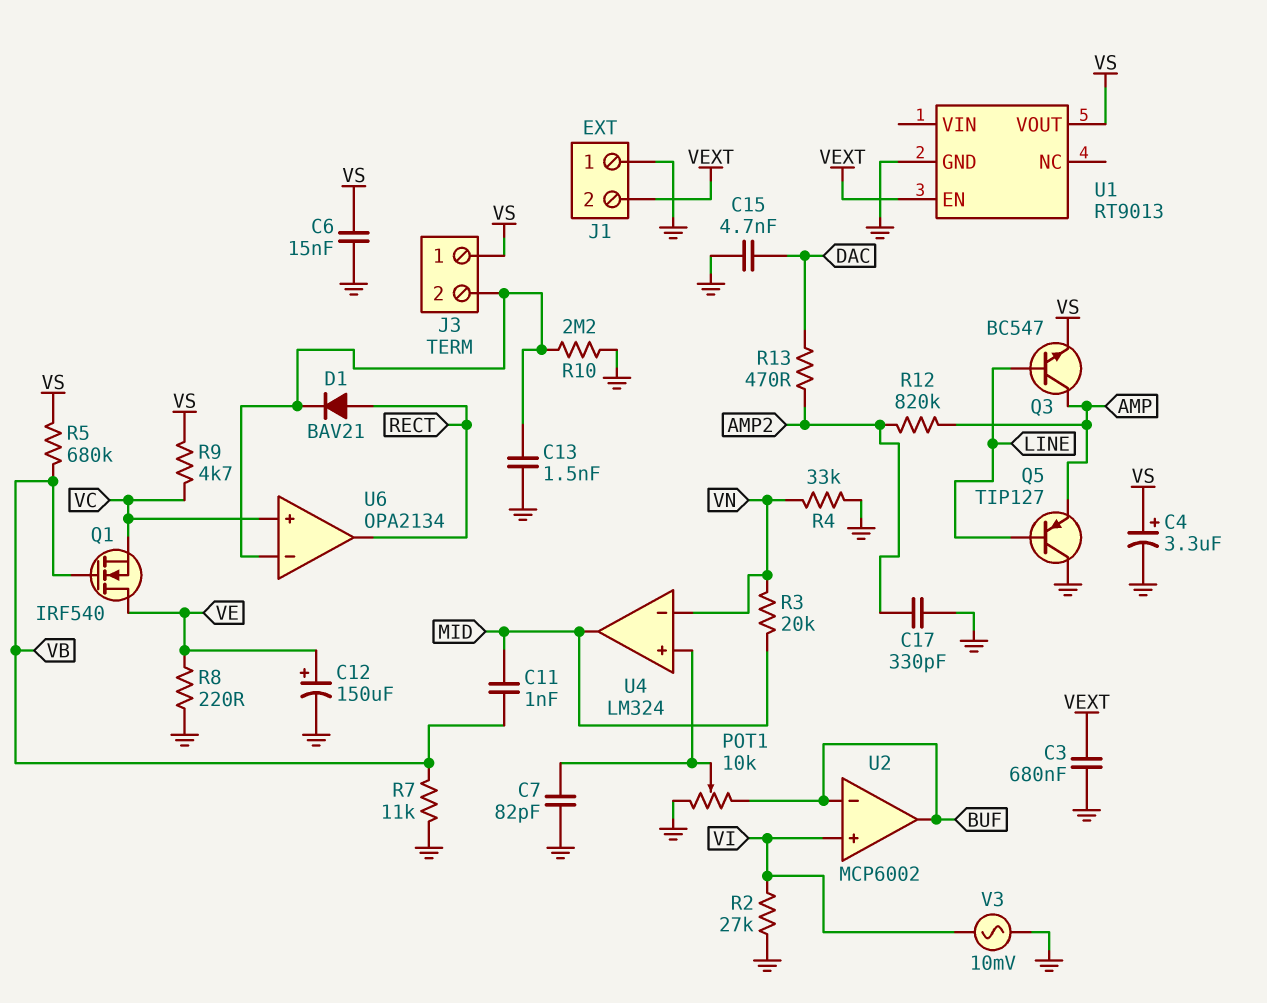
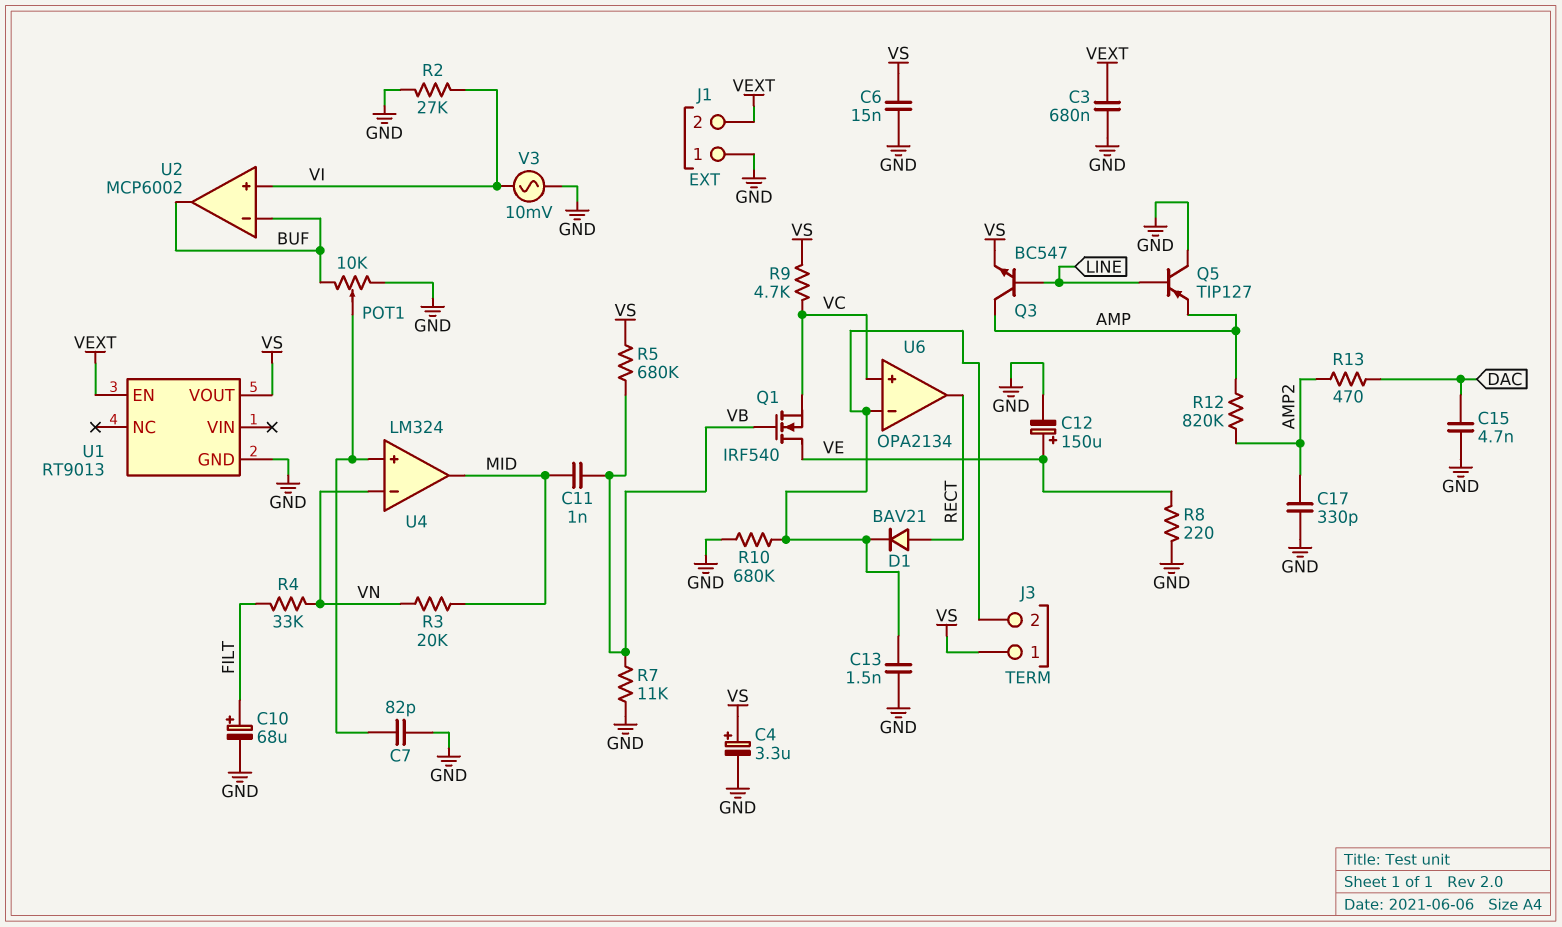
C10: none -> 68uF (plus FILT, minus GND)
R4: 33k (GND, VN) -> 33k (FILT, VN)
R10: 2.2M (GND, J3/2) -> 680k (GND, J3/2)

